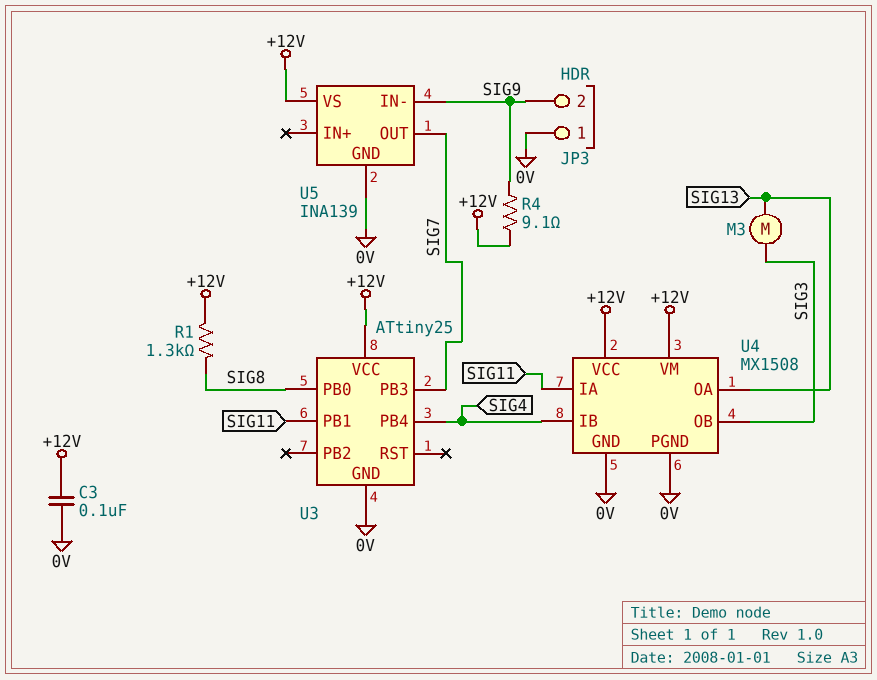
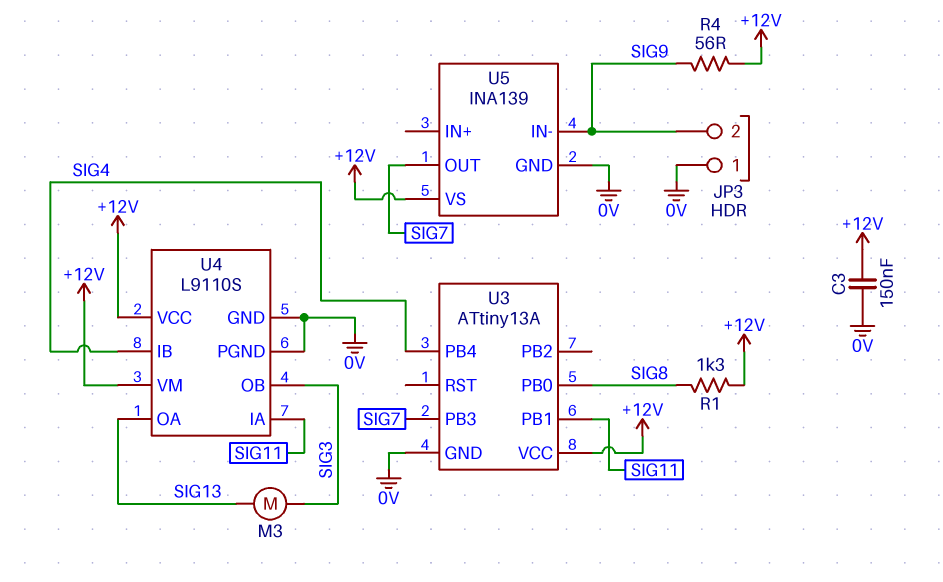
C3: 100nF (+12V, 0V) -> 150nF (+12V, 0V)
R4: 9.1 (+12V, SIG9) -> 56 (+12V, SIG9)
U3: ATtiny25 -> ATtiny13A
U4: MX1508 -> L9110S

